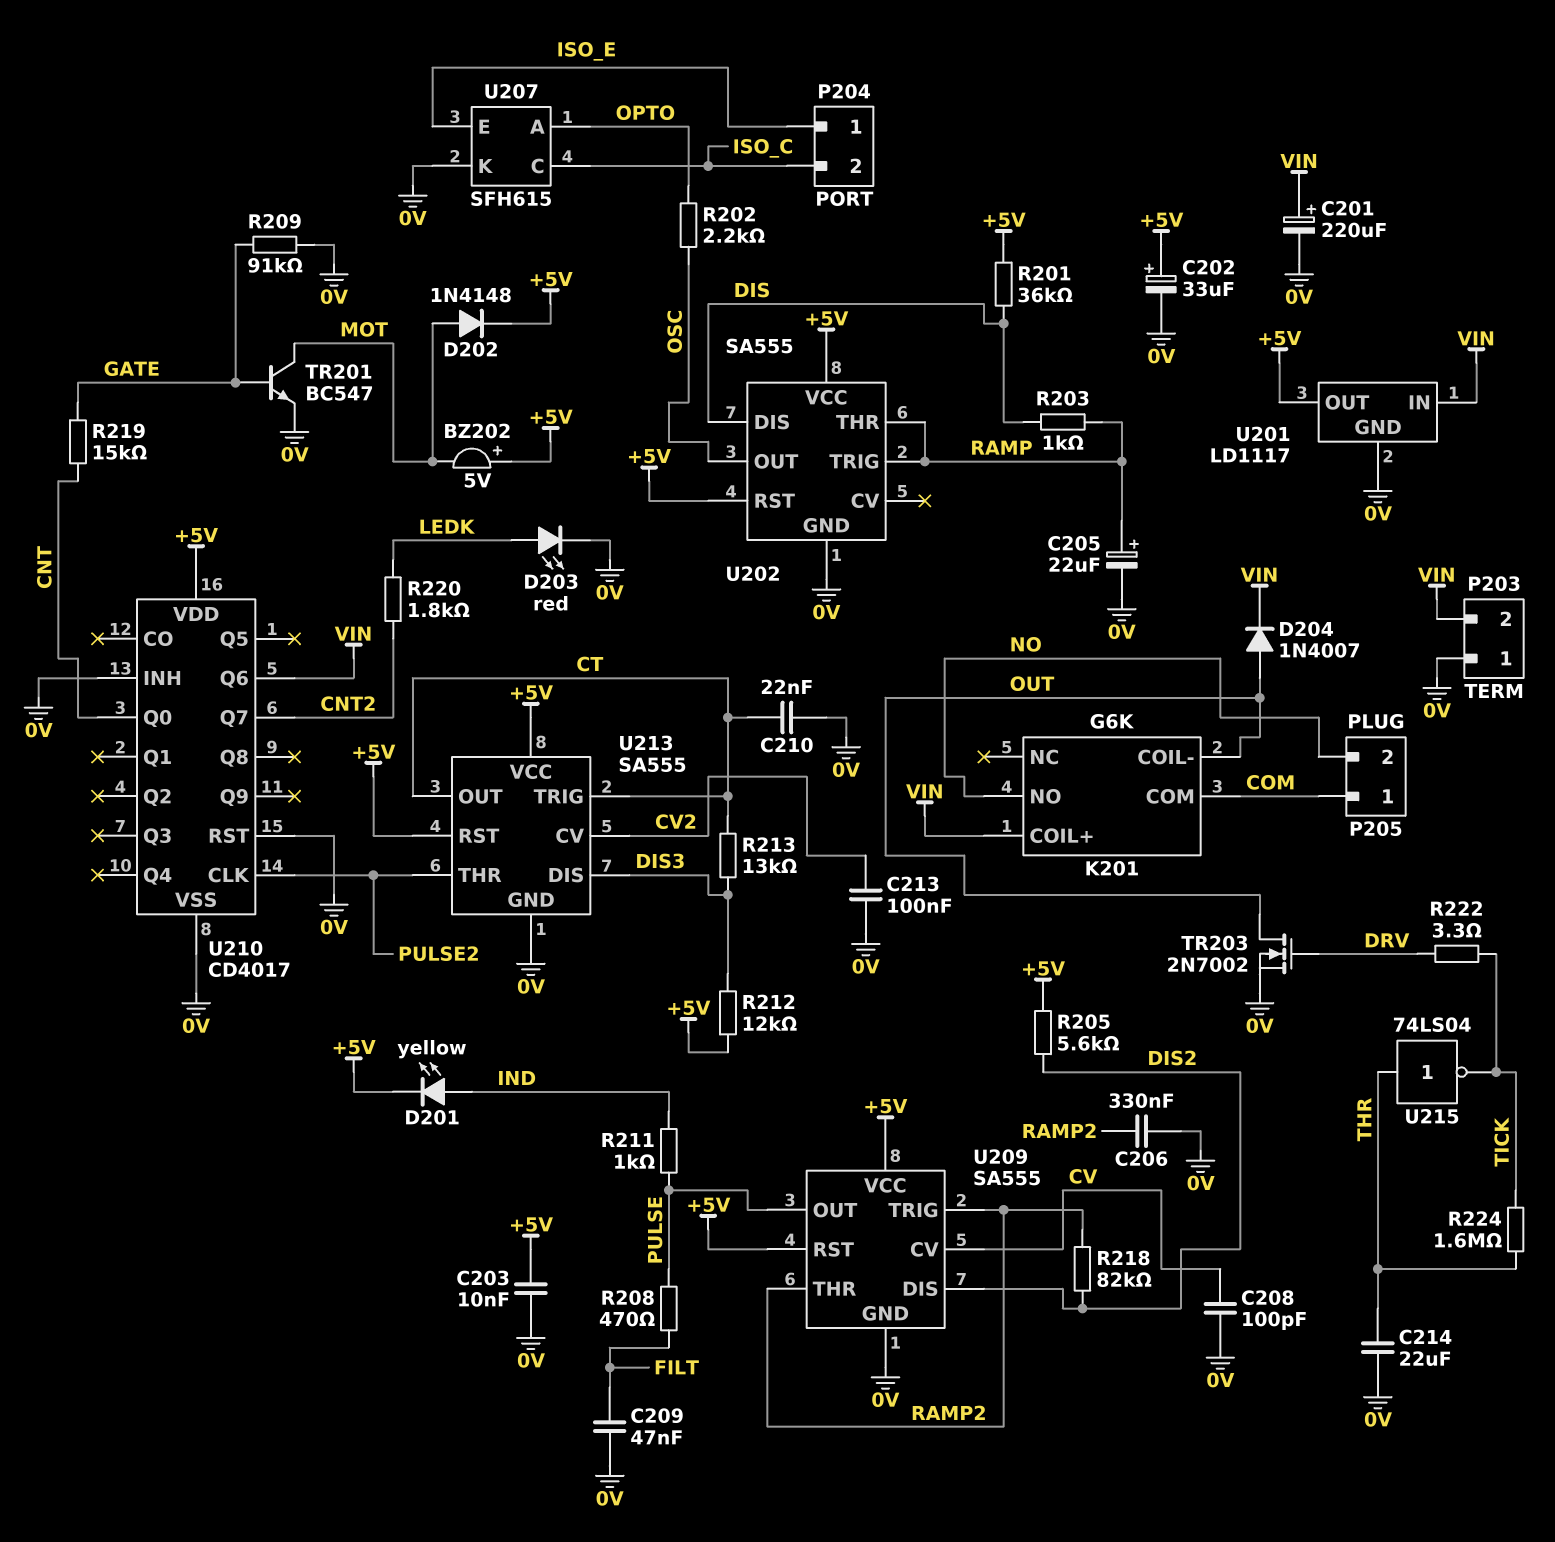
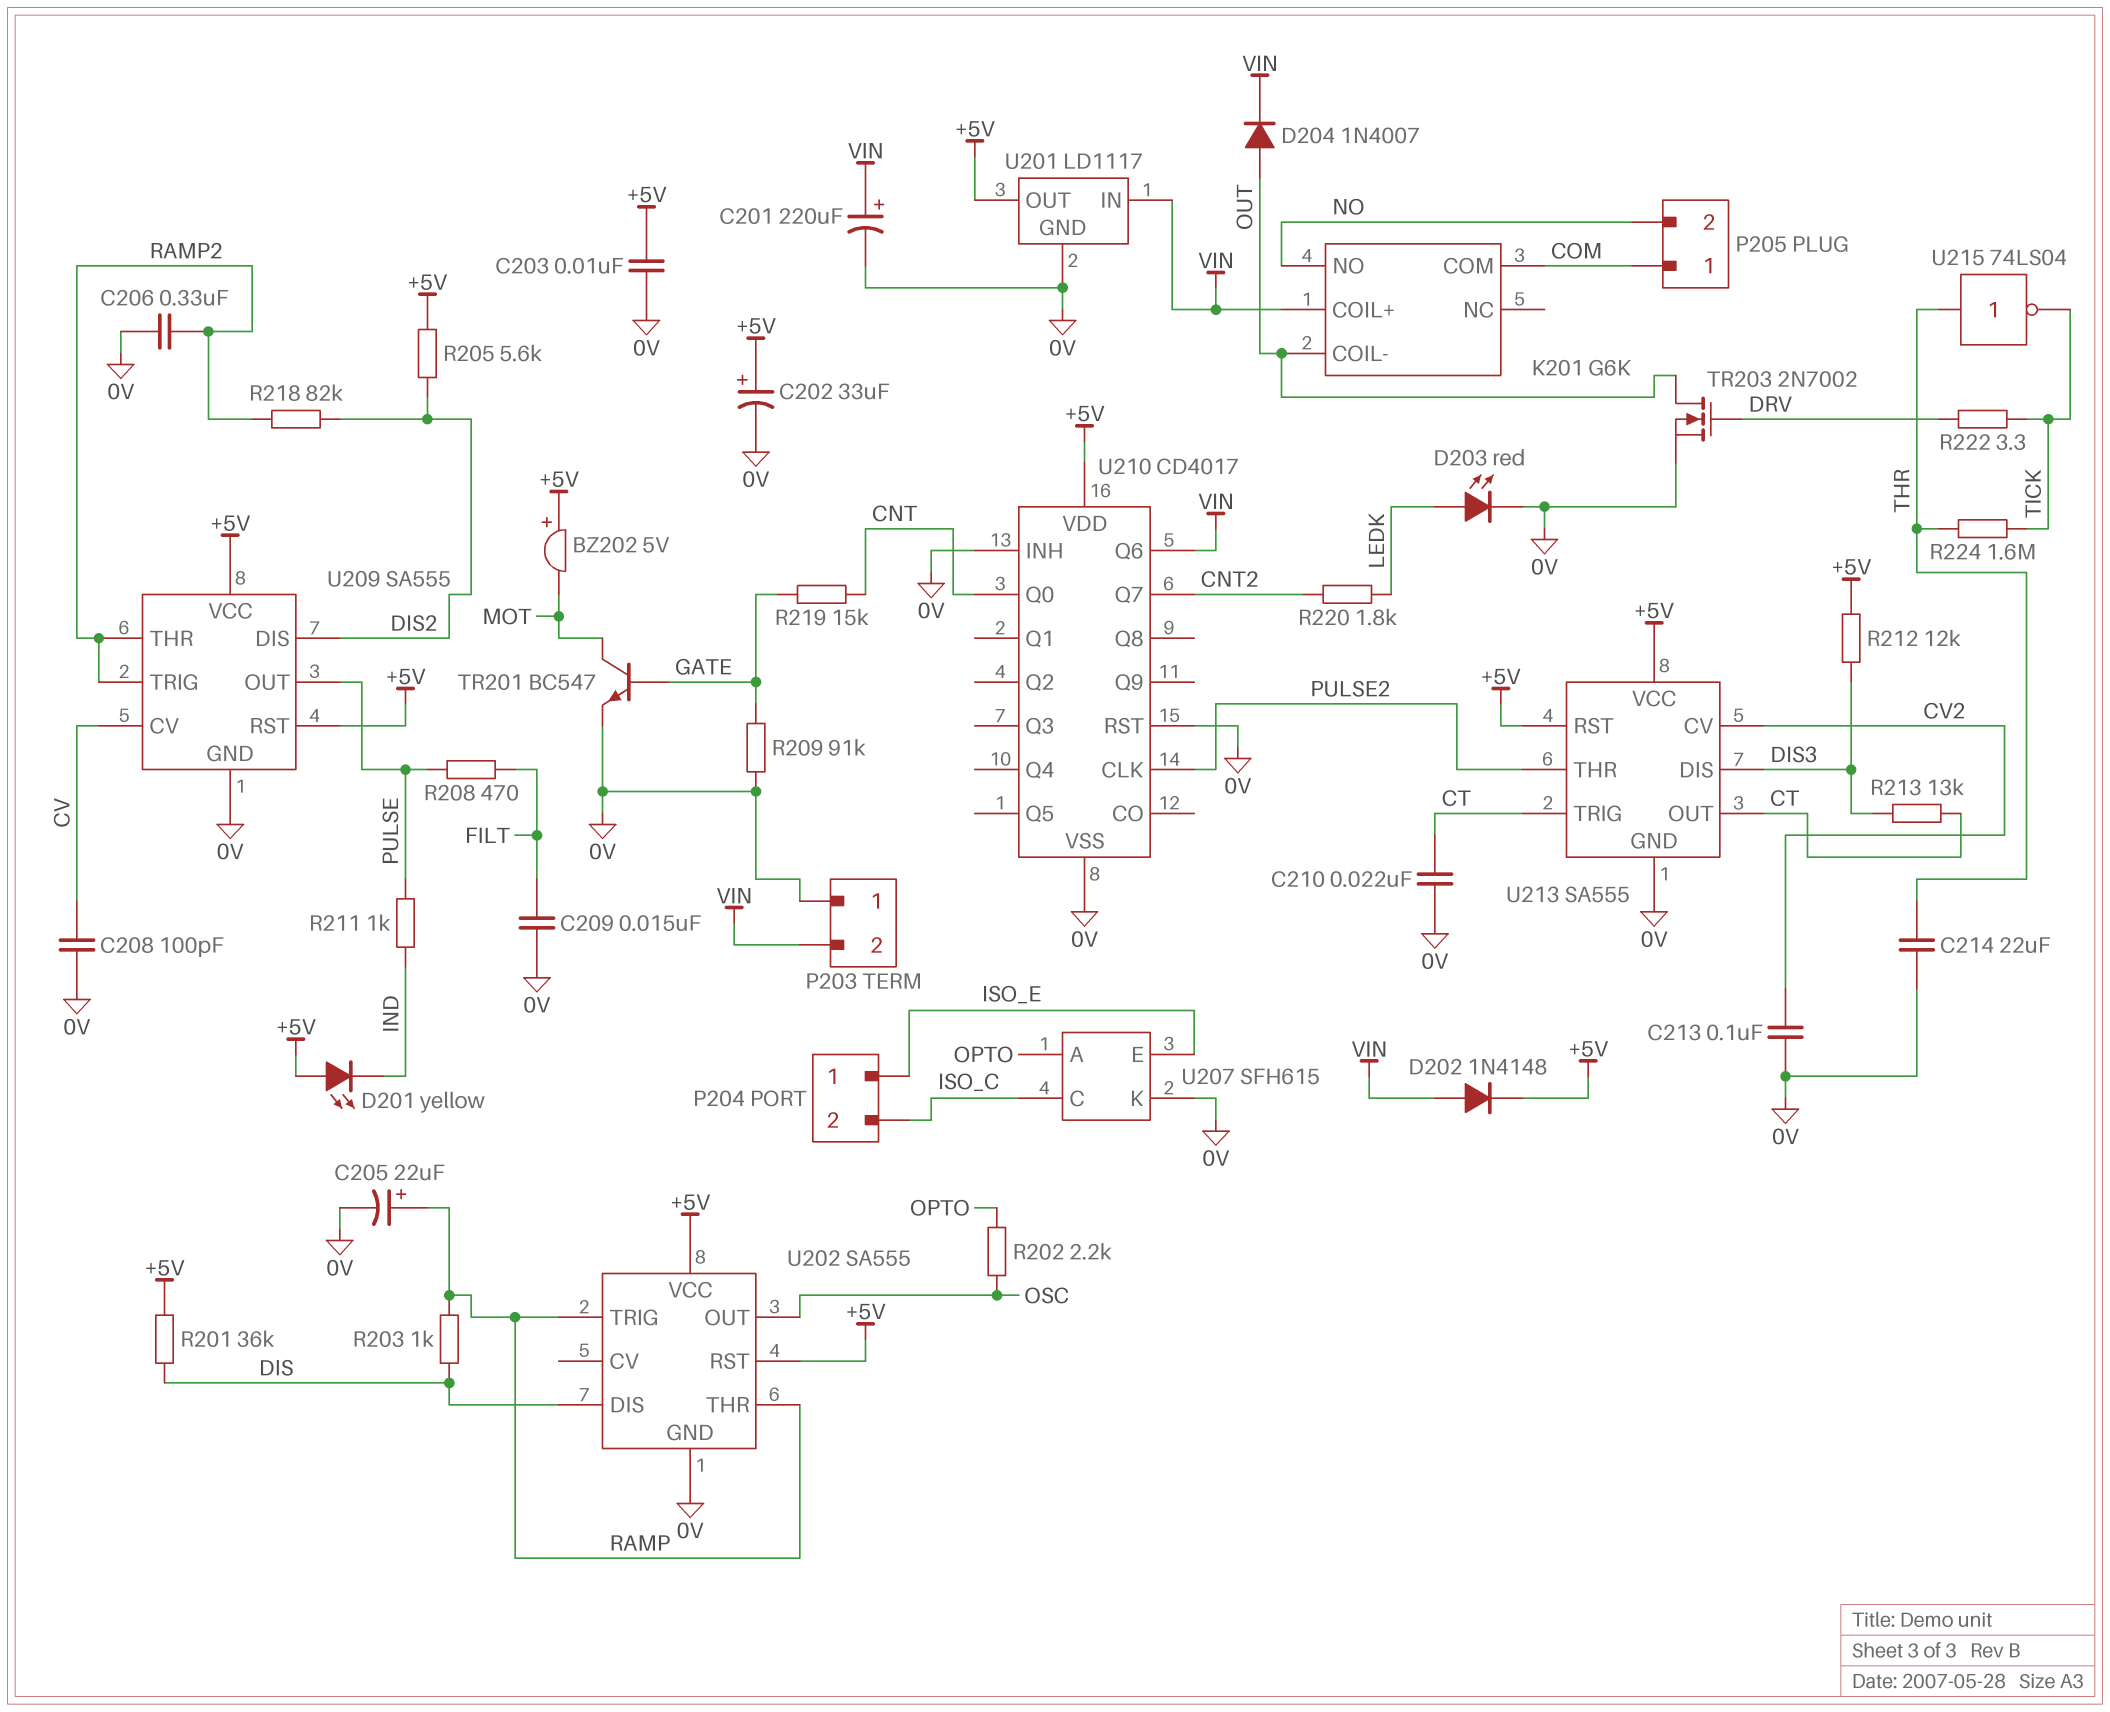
C209: 47nF (0V, FILT) -> 15nF (0V, FILT)
D201: LED yellow (A IND, K +5V) -> LED yellow (A +5V, K IND)
D202: diode 1N4148 (A MOT, K +5V) -> diode 1N4148 (A VIN, K +5V)

